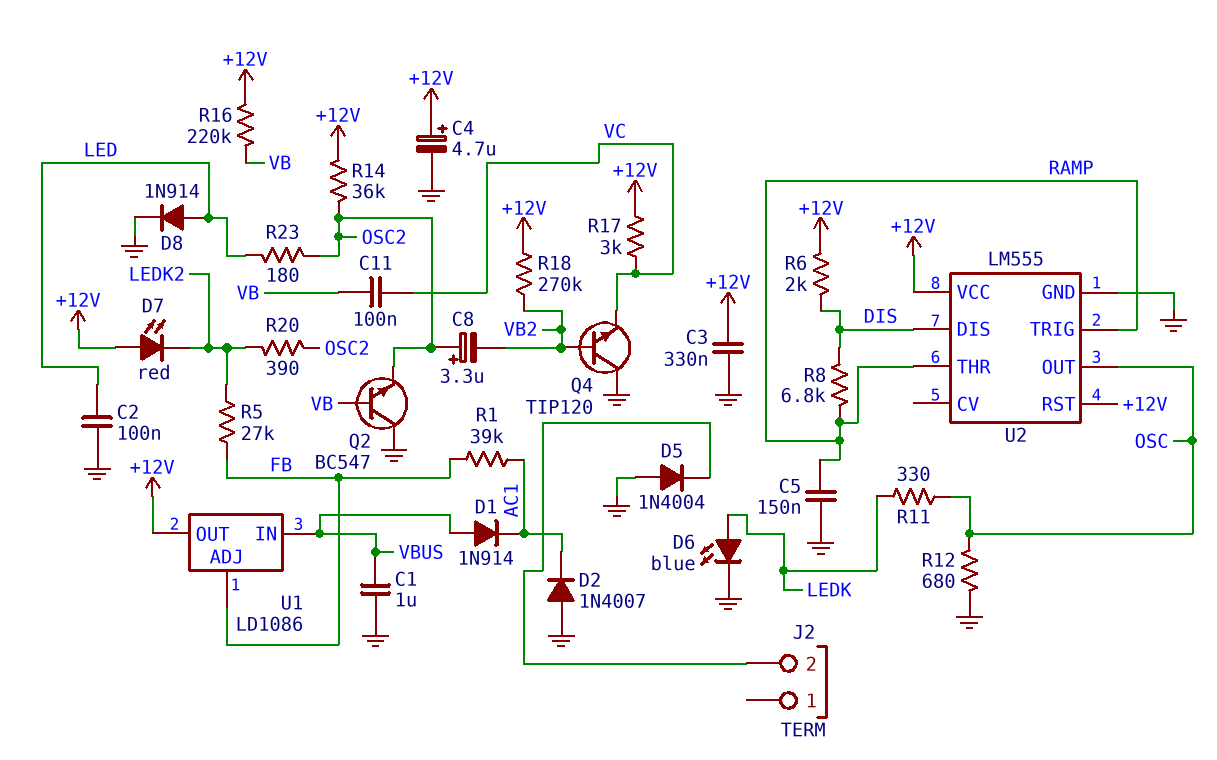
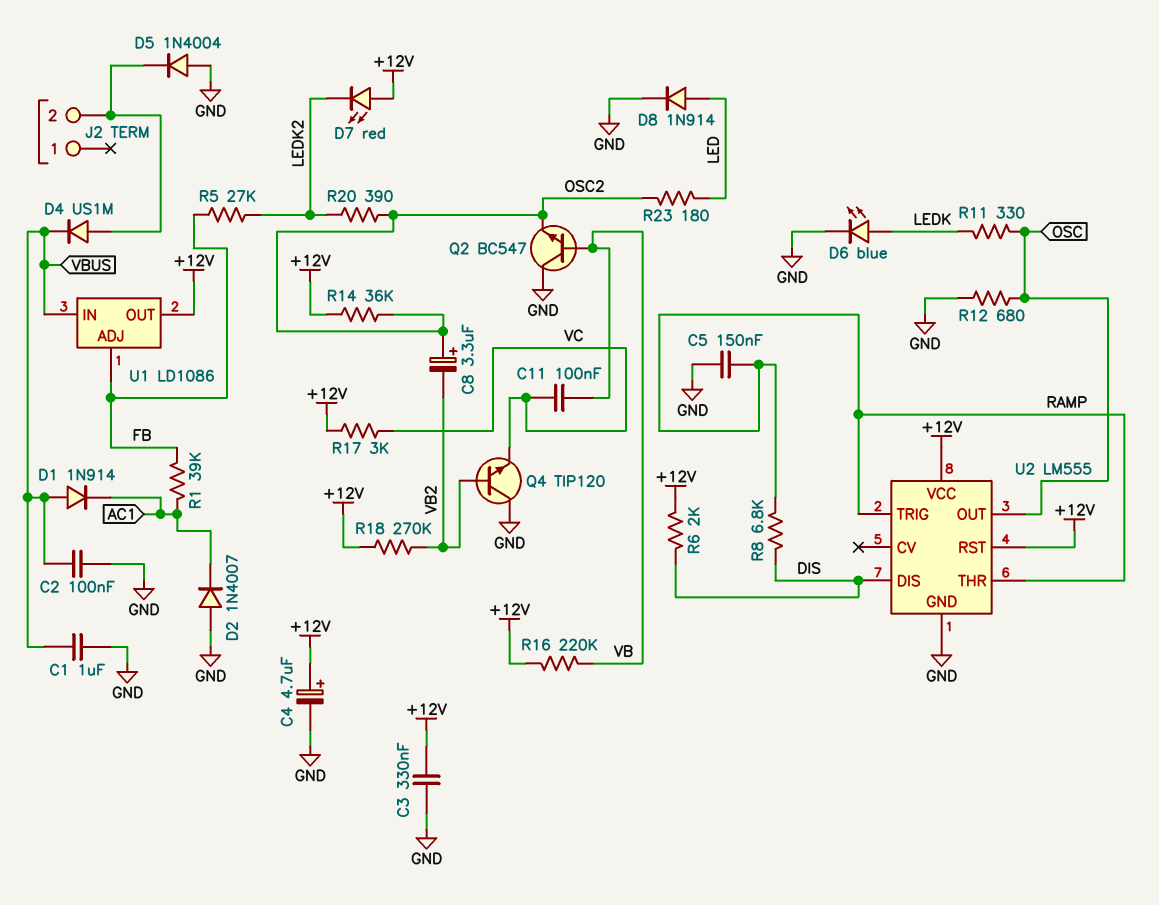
C2: 100nF (GND, LED) -> 100nF (GND, VBUS)
D4: none -> diode US1M (A J2/2, K VBUS)

